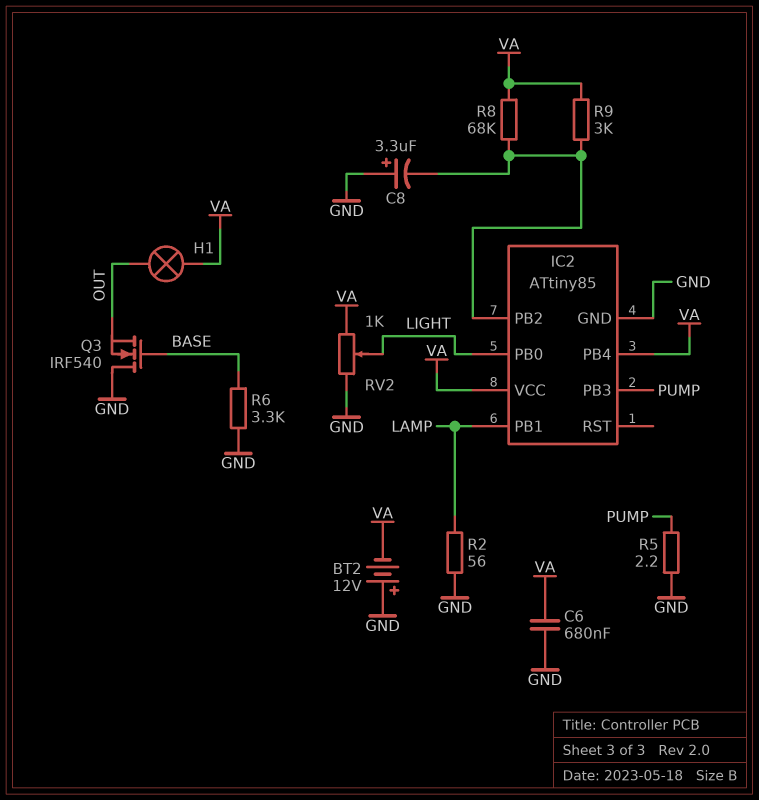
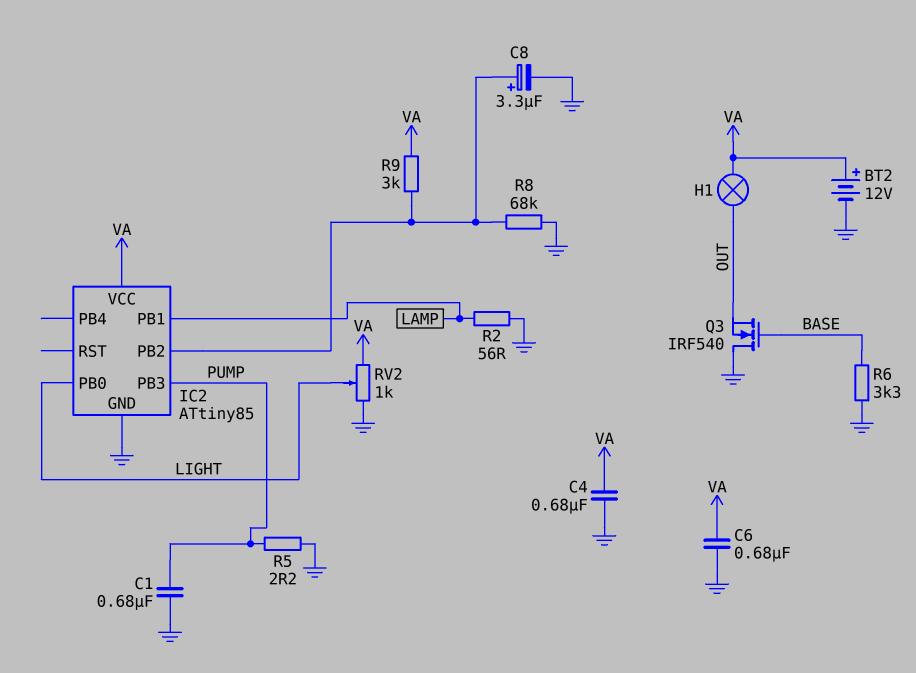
BT2: 12V (plus GND, minus VA) -> 12V (plus VA, minus GND)
C1: none -> 680nF (GND, PUMP)
C4: none -> 680nF (GND, VA)
C8: 3.3uF (plus GND, minus IC2/PB2) -> 3.3uF (plus IC2/PB2, minus GND)
IC2 pin PB4: VA -> none
R8: 68k (IC2/PB2, VA) -> 68k (GND, IC2/PB2)

